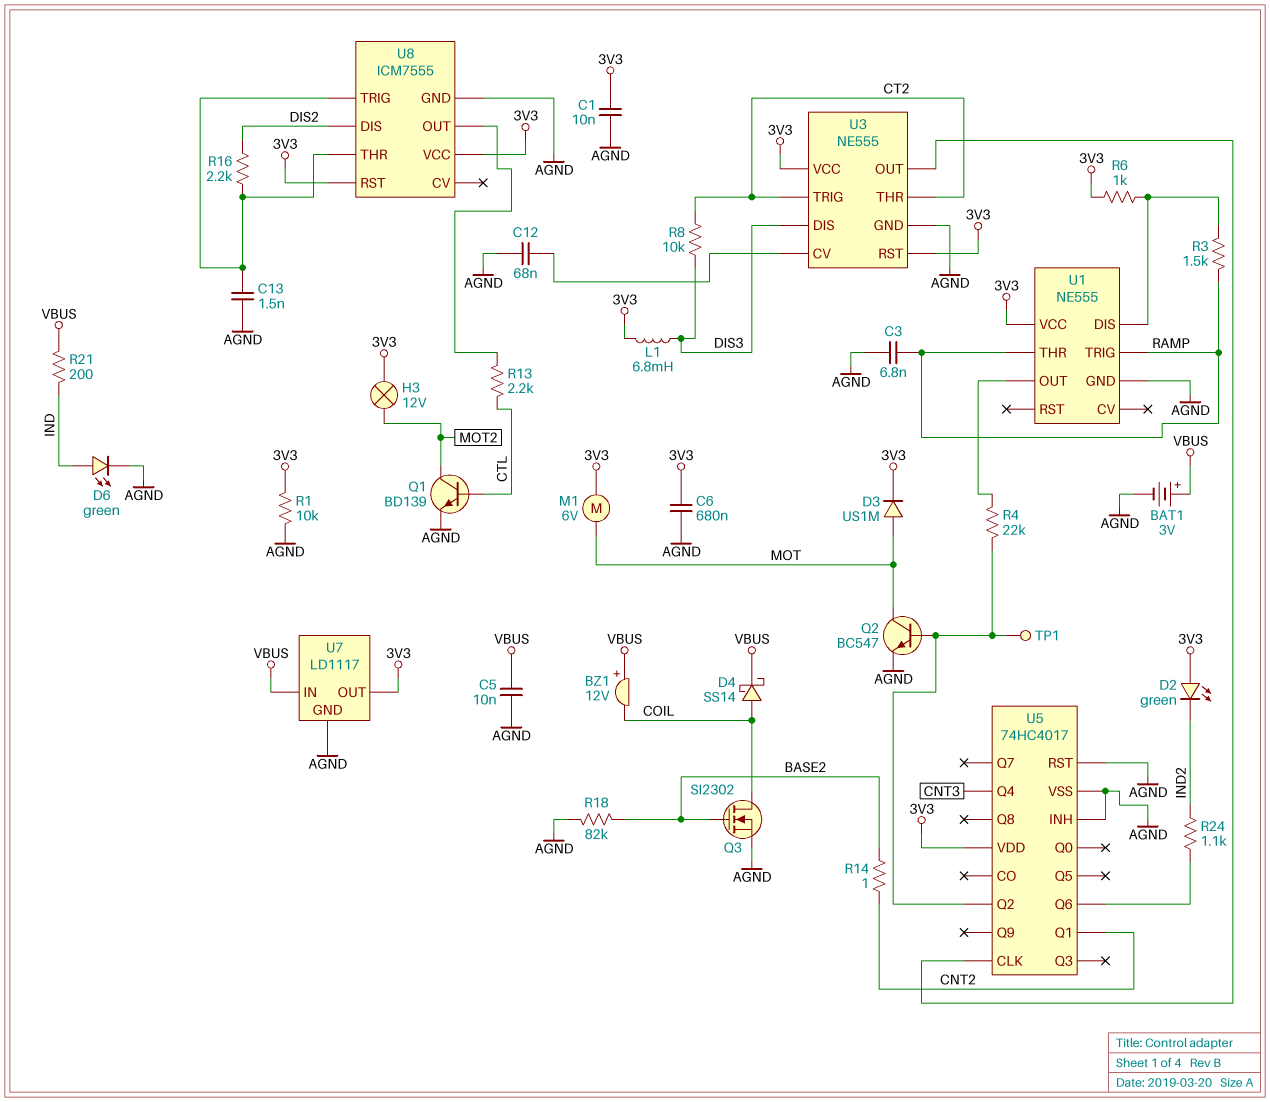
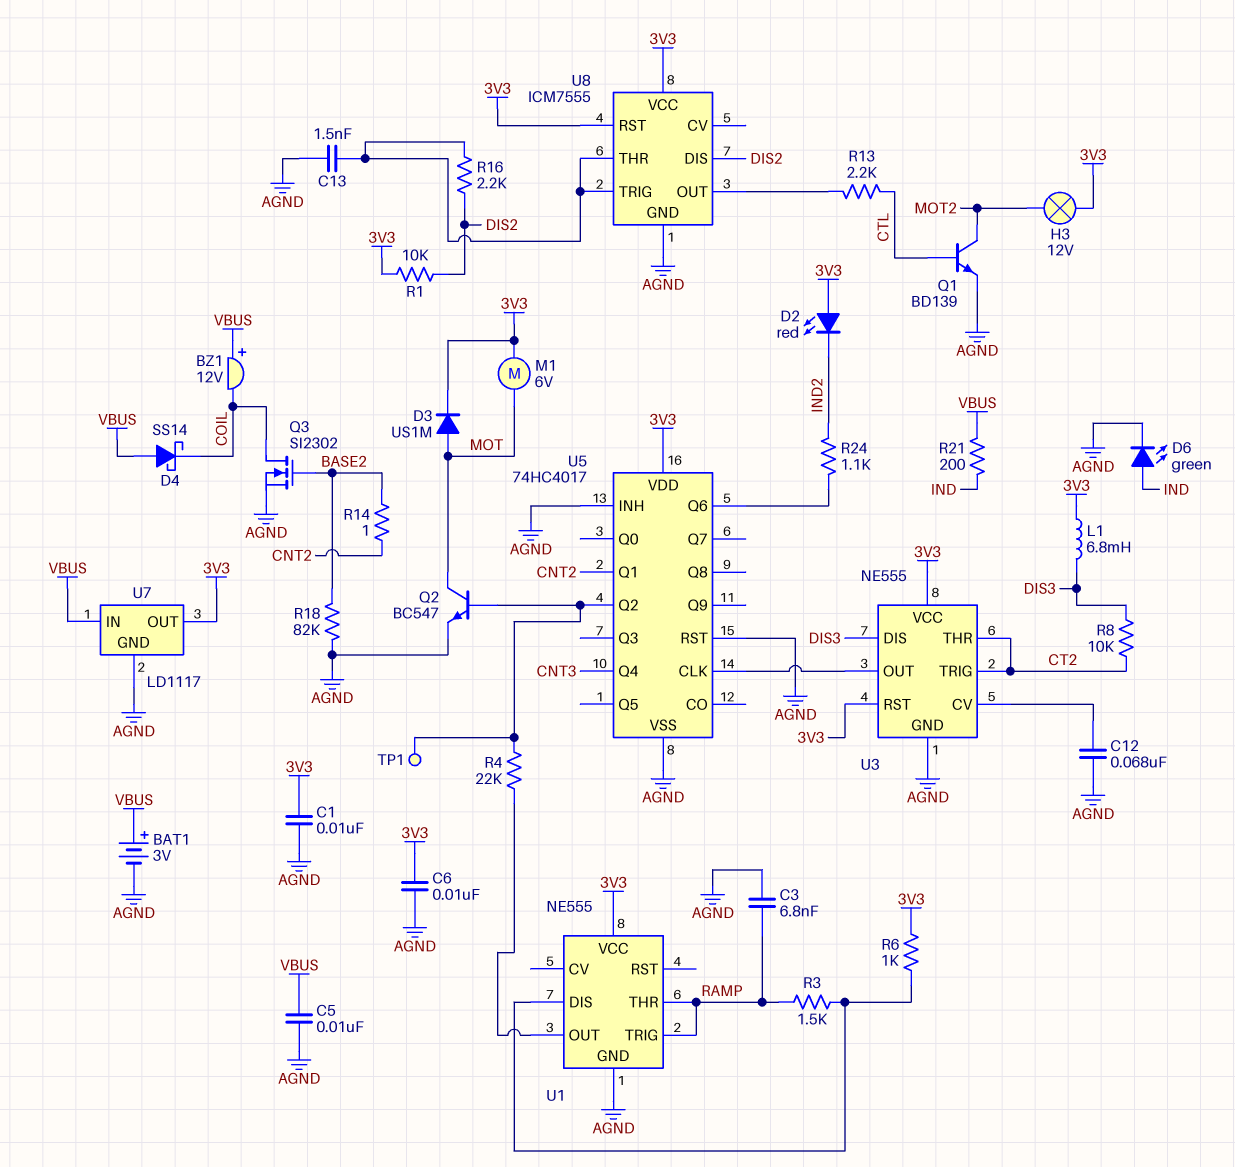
C6: 680nF (3V3, AGND) -> 10nF (3V3, AGND)
D2: LED green (A 3V3, K IND2) -> LED red (A 3V3, K IND2)
D4: schottky SS14 (A COIL, K VBUS) -> schottky SS14 (A VBUS, K COIL)
R1: 10k (3V3, AGND) -> 10k (3V3, DIS2)

